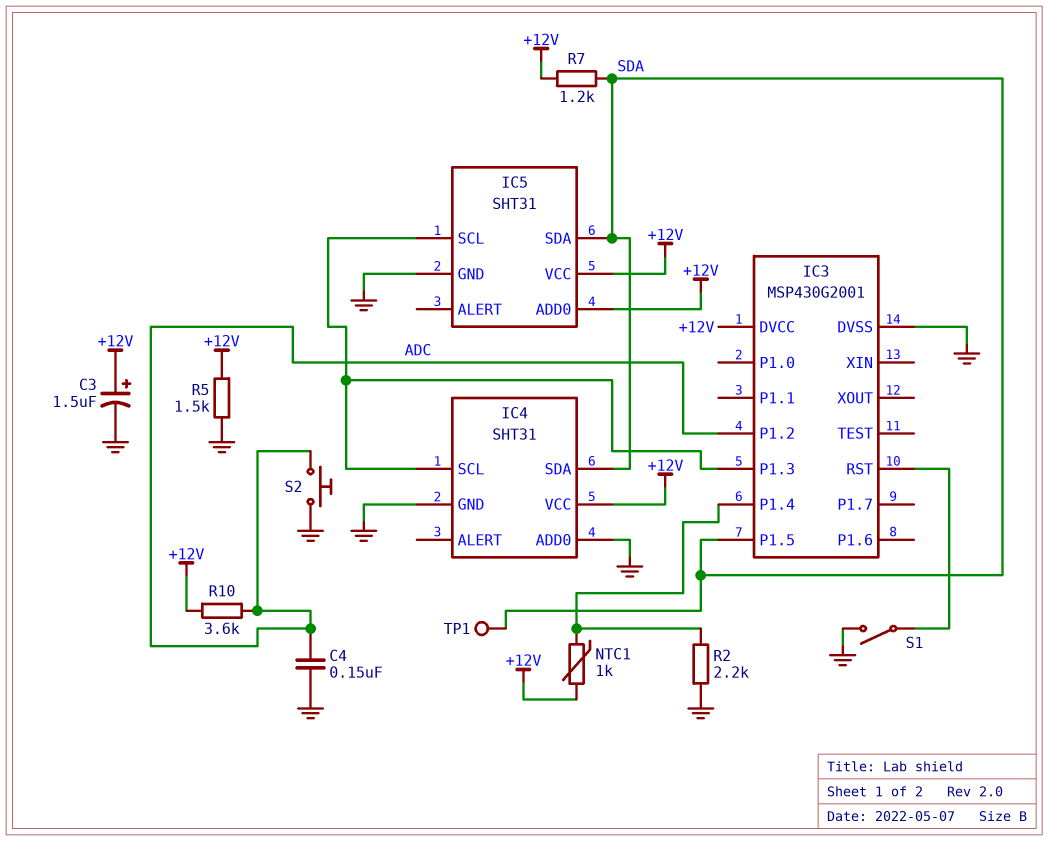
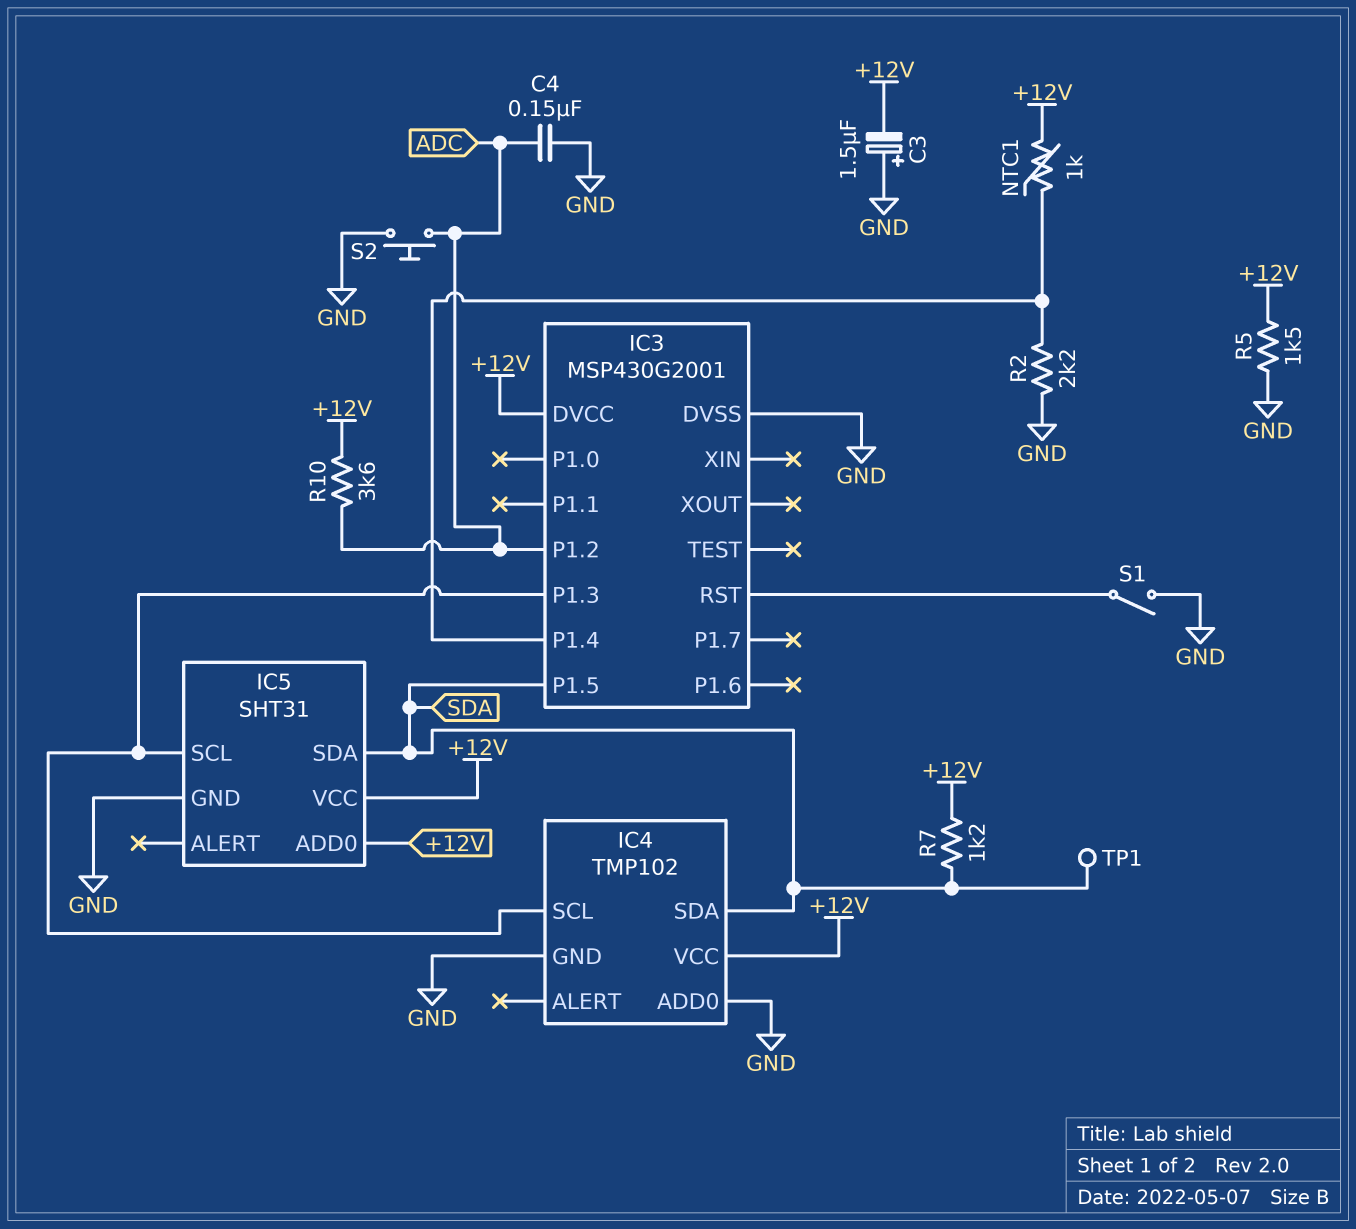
C3: 1.5uF (plus +12V, minus GND) -> 1.5uF (plus GND, minus +12V)
IC4: SHT31 -> TMP102

